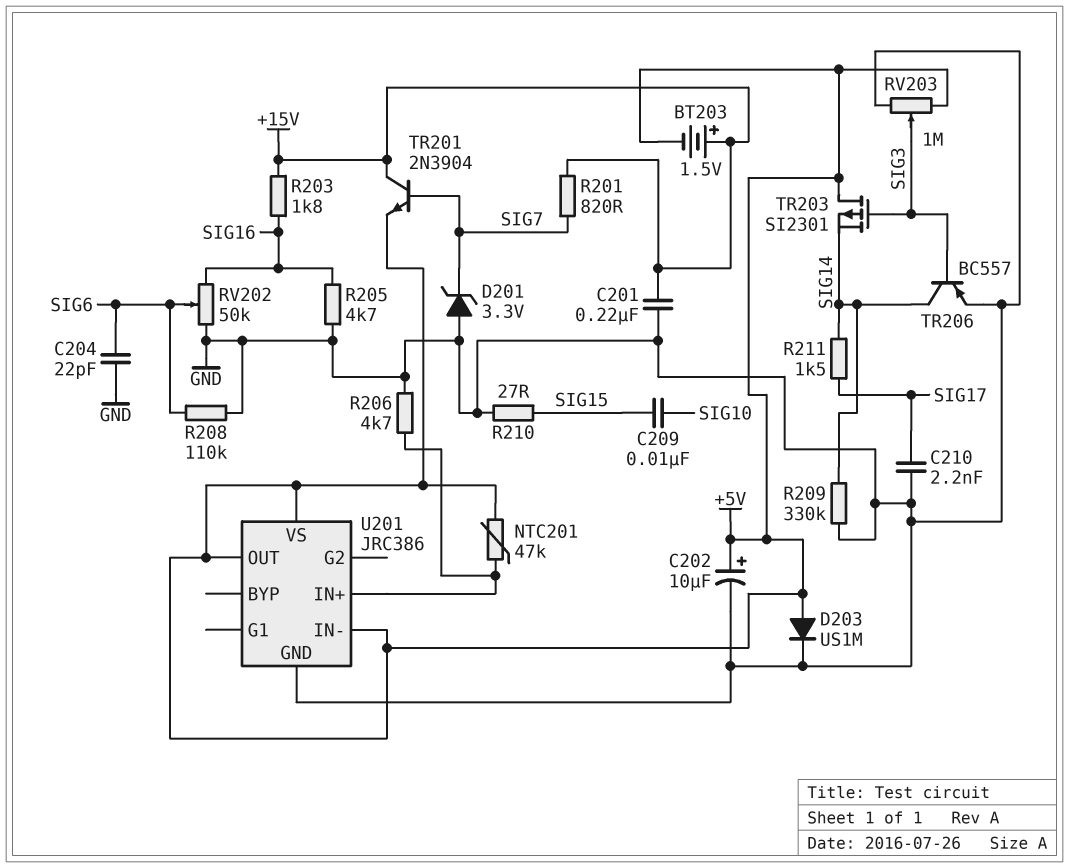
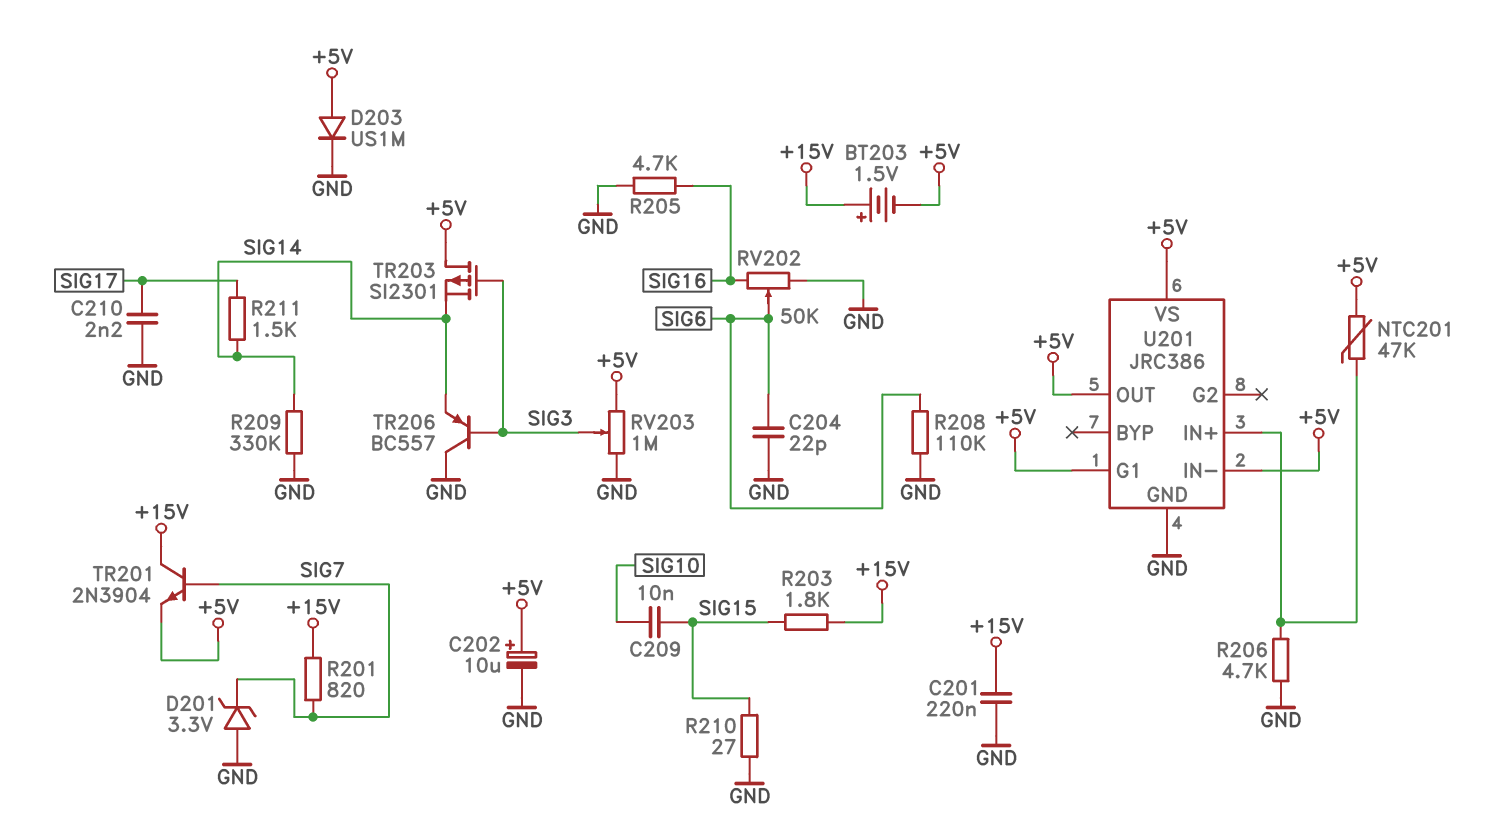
R203: 1.8k (+15V, SIG16) -> 1.8k (+15V, SIG15)
TR206: PNP BC557 (B SIG3, C SIG14, E GND) -> PNP BC557 (B SIG3, C GND, E SIG14)
U201 pin G1: none -> +5V

